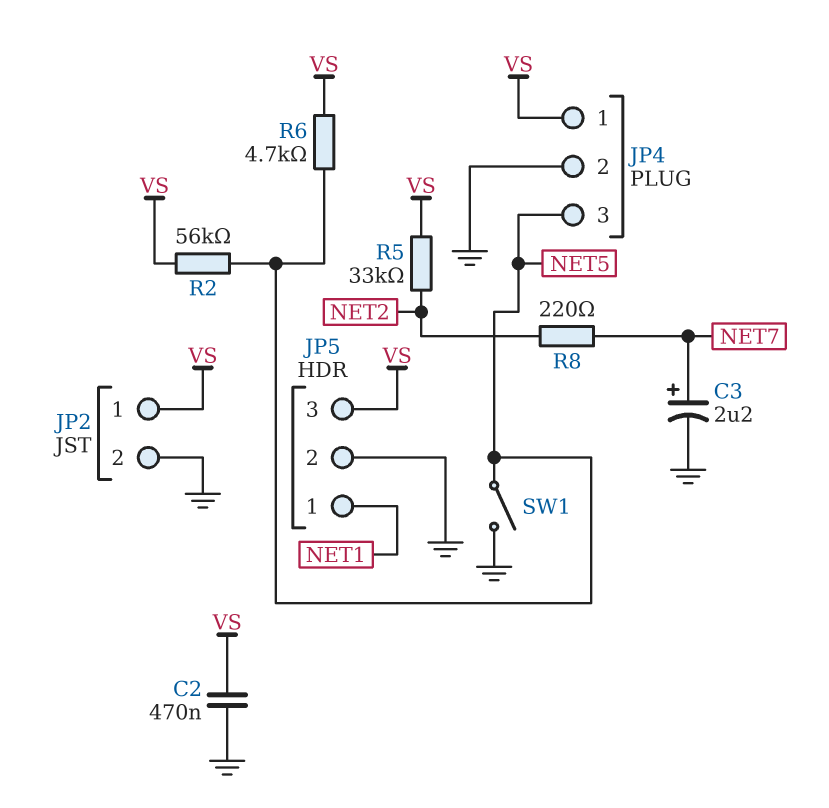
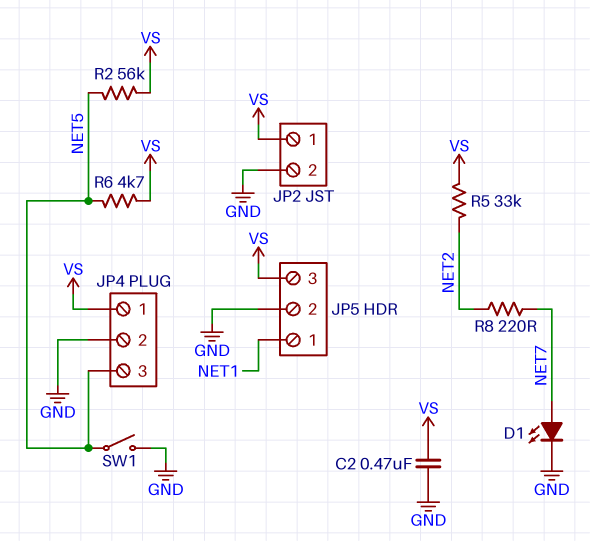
C3: 2.2uF (plus NET7, minus GND) -> none
D1: none -> LED (A NET7, K GND)

